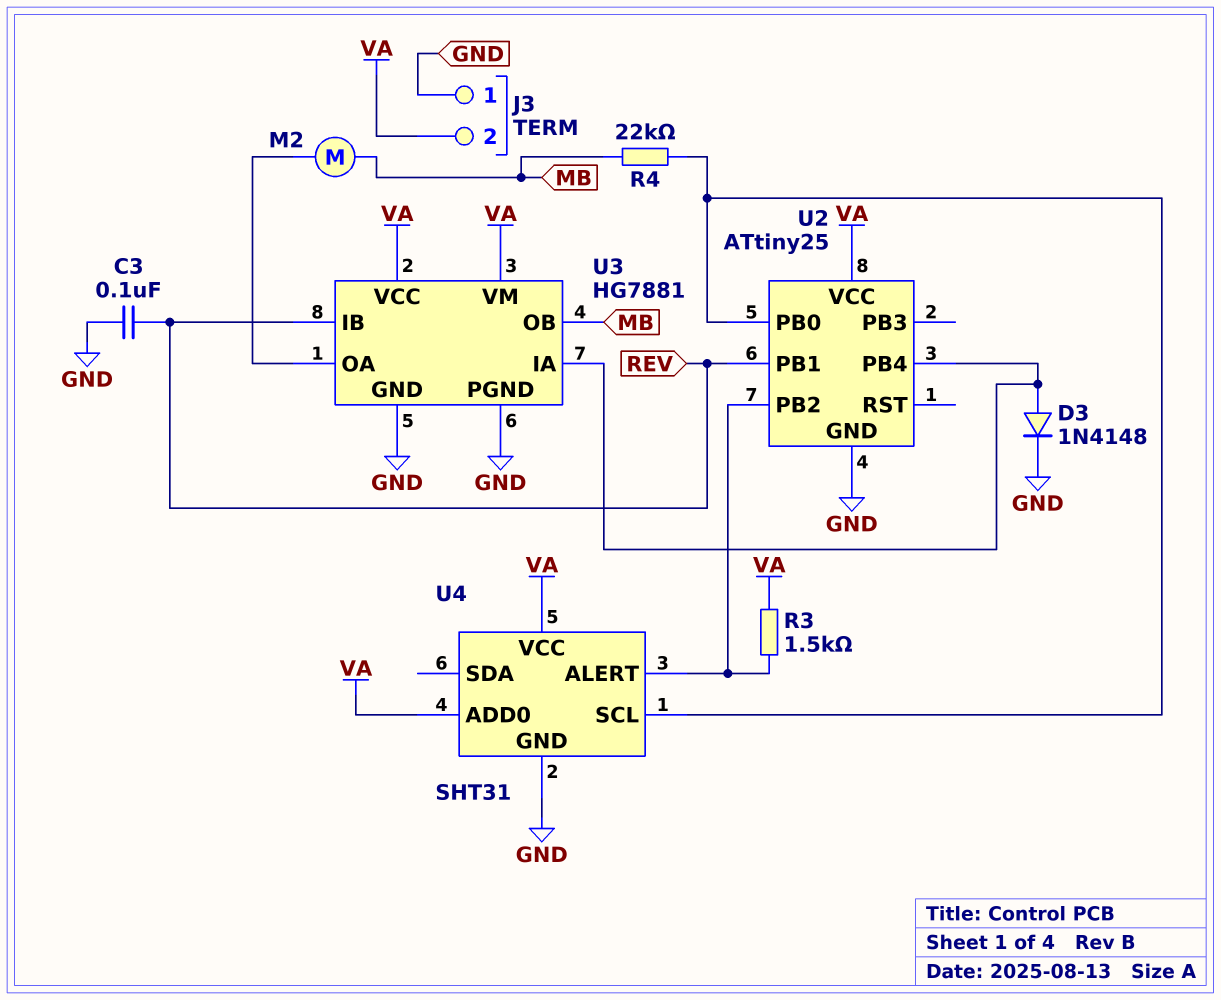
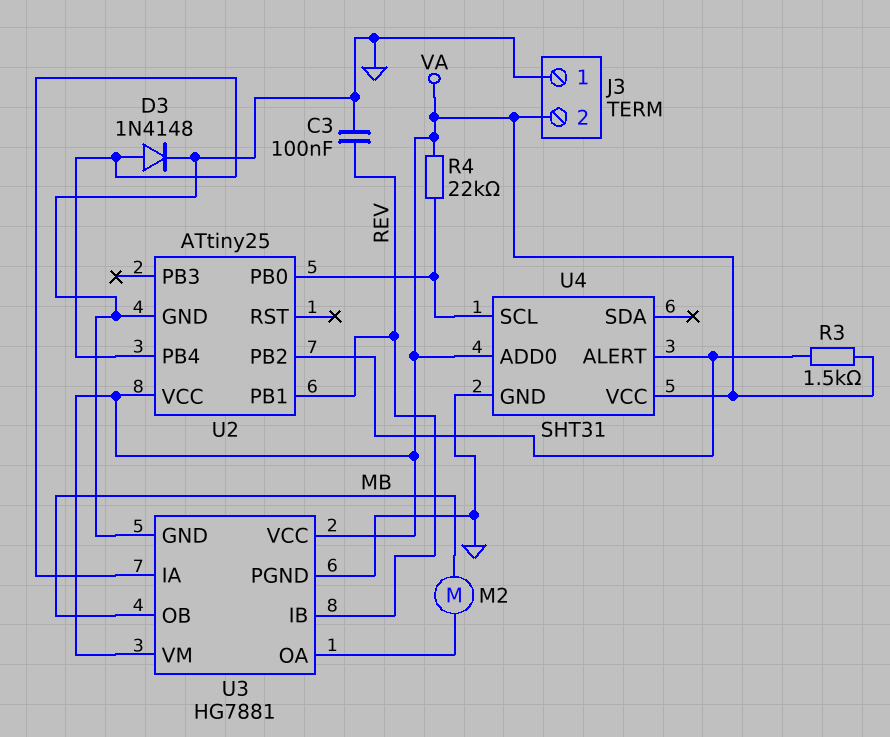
R4: 22k (MB, U2/PB0) -> 22k (U2/PB0, VA)

